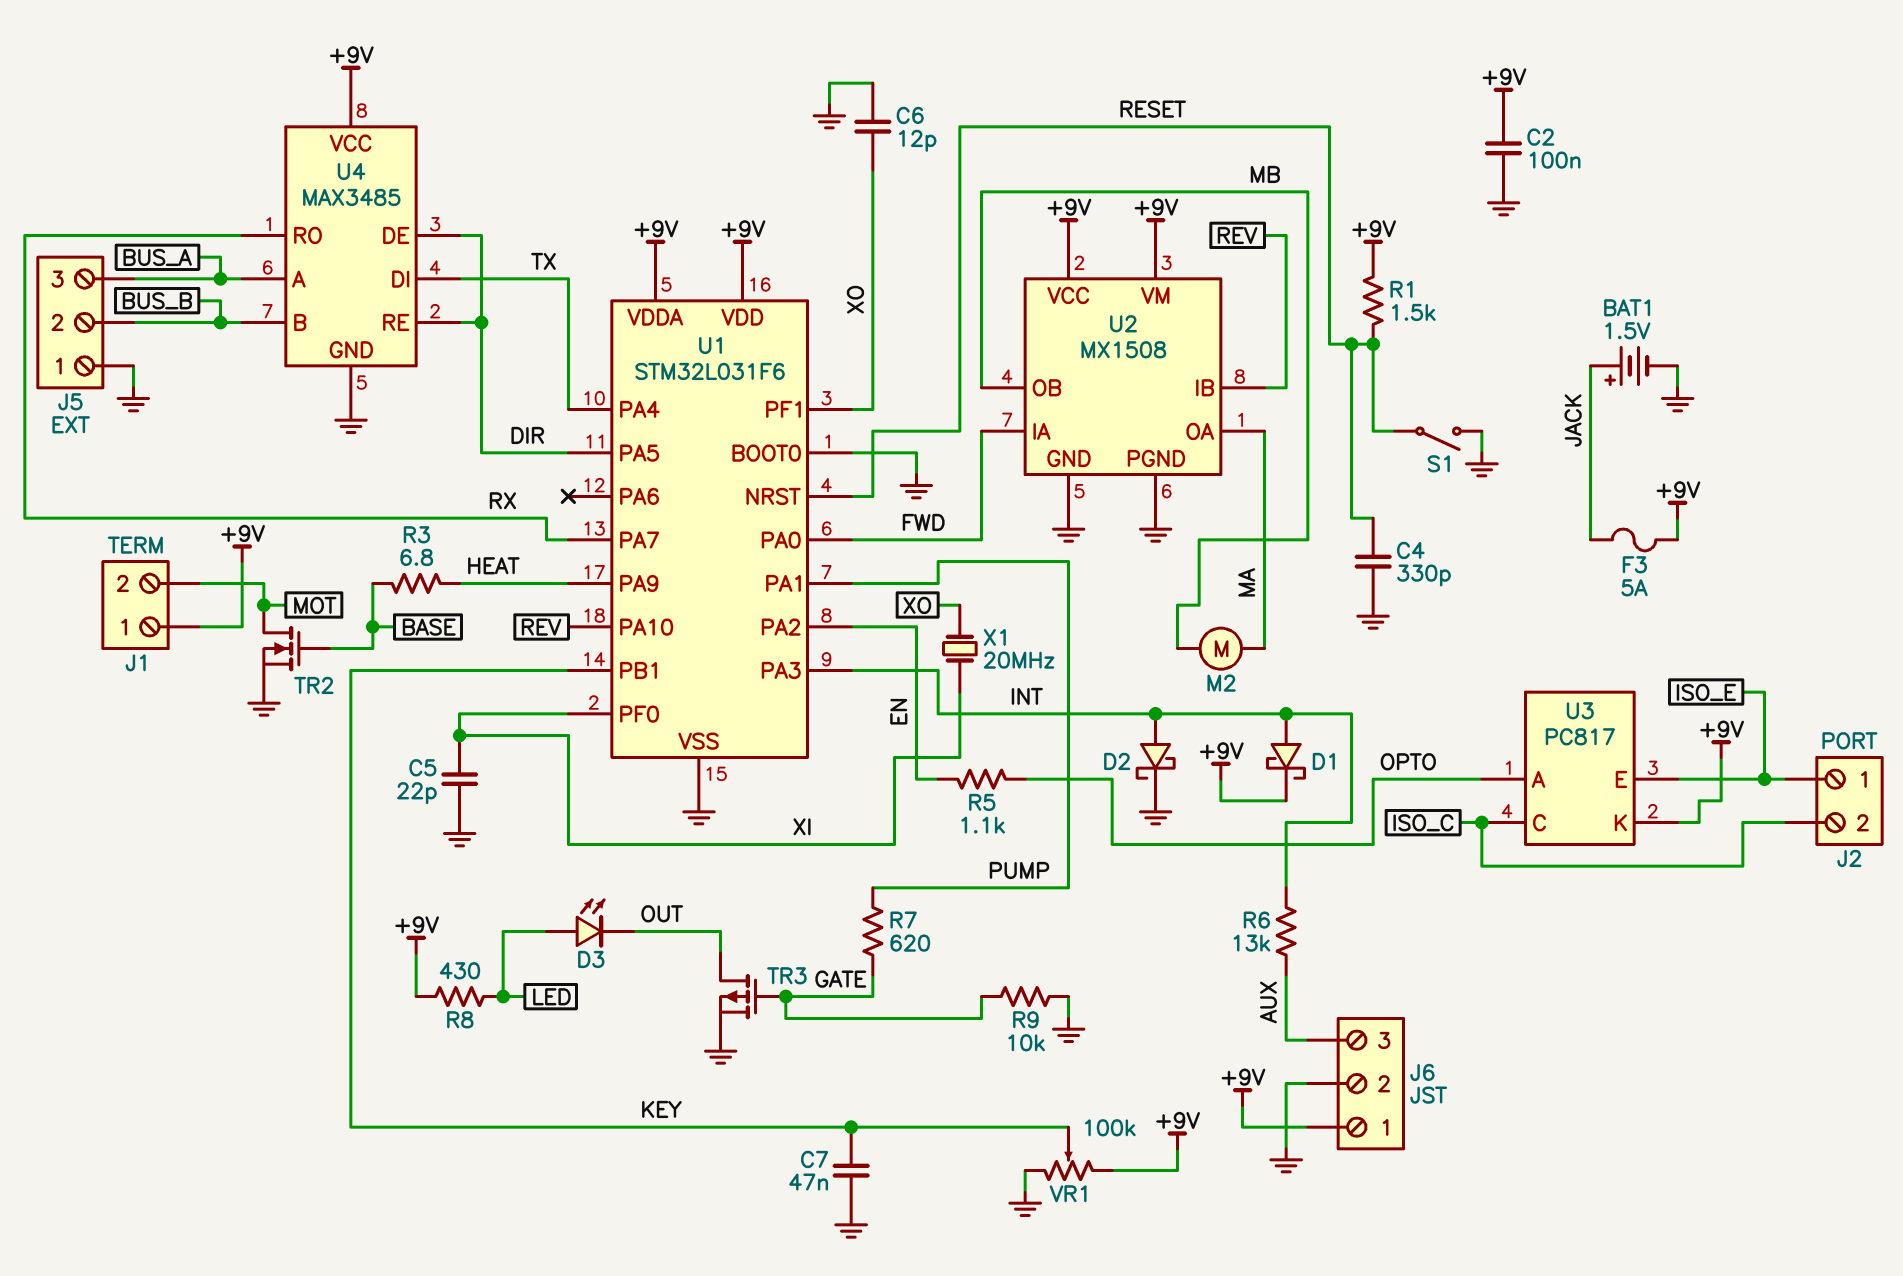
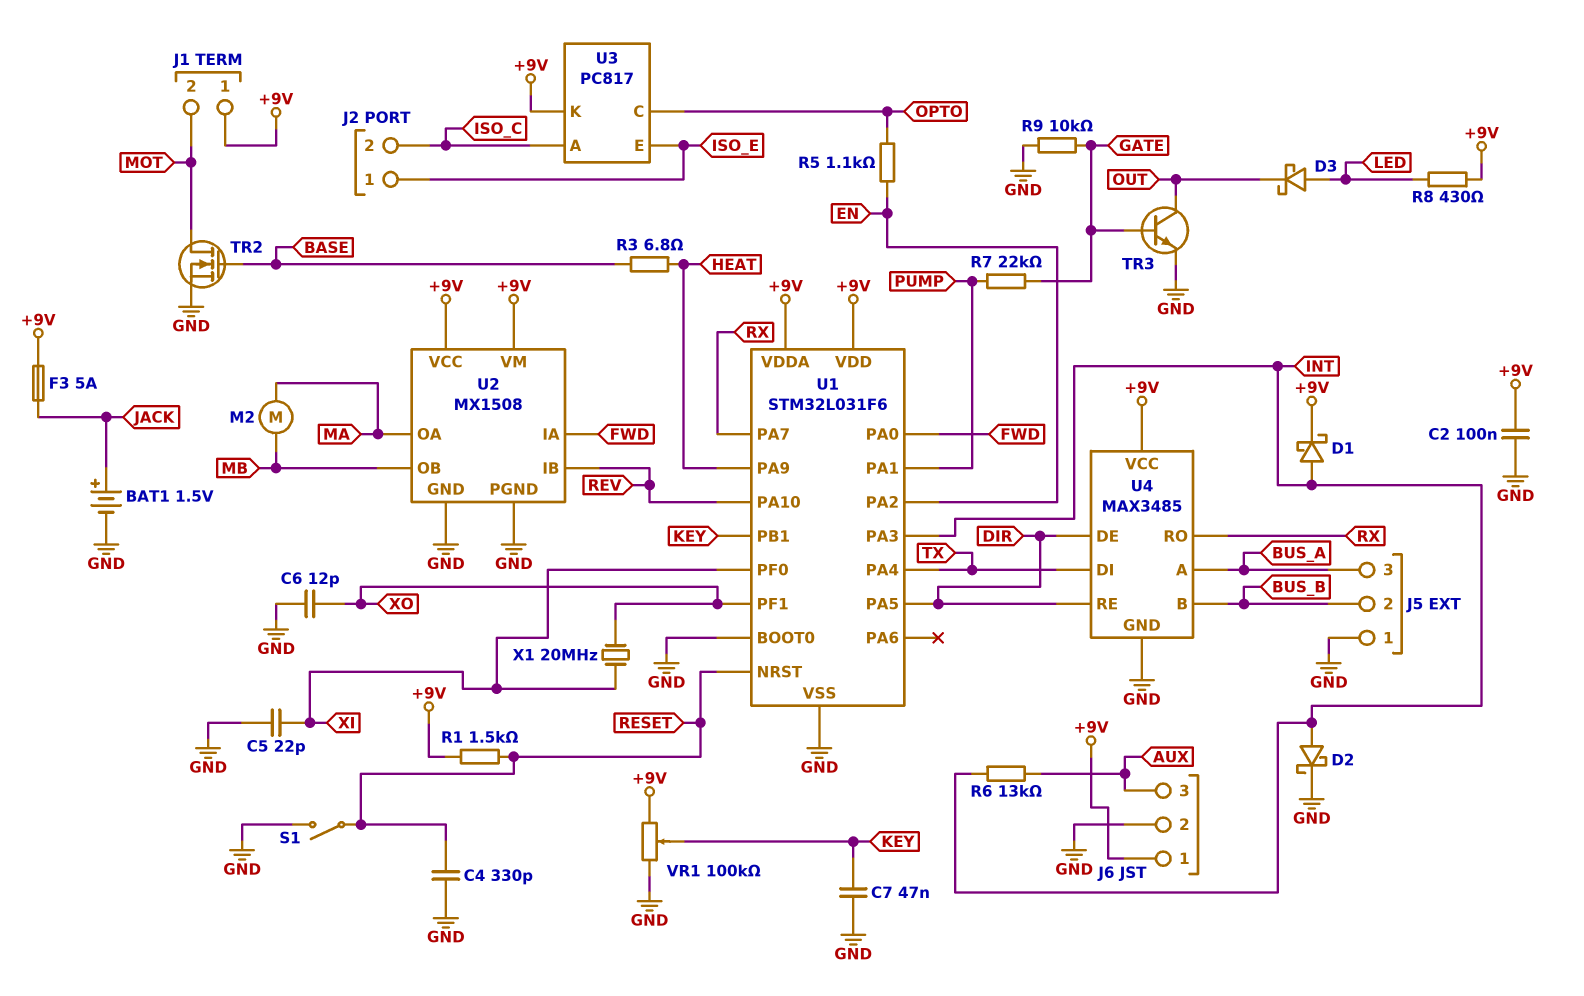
D3: LED (A LED, K OUT) -> schottky (A LED, K OUT)
R7: 620 (GATE, PUMP) -> 22k (GATE, PUMP)
TR3: PMOS (G GATE, D OUT, S GND) -> NPN (B GATE, C OUT, E GND)
U3 pin A: OPTO -> ISO_C
U3 pin C: ISO_C -> OPTO

